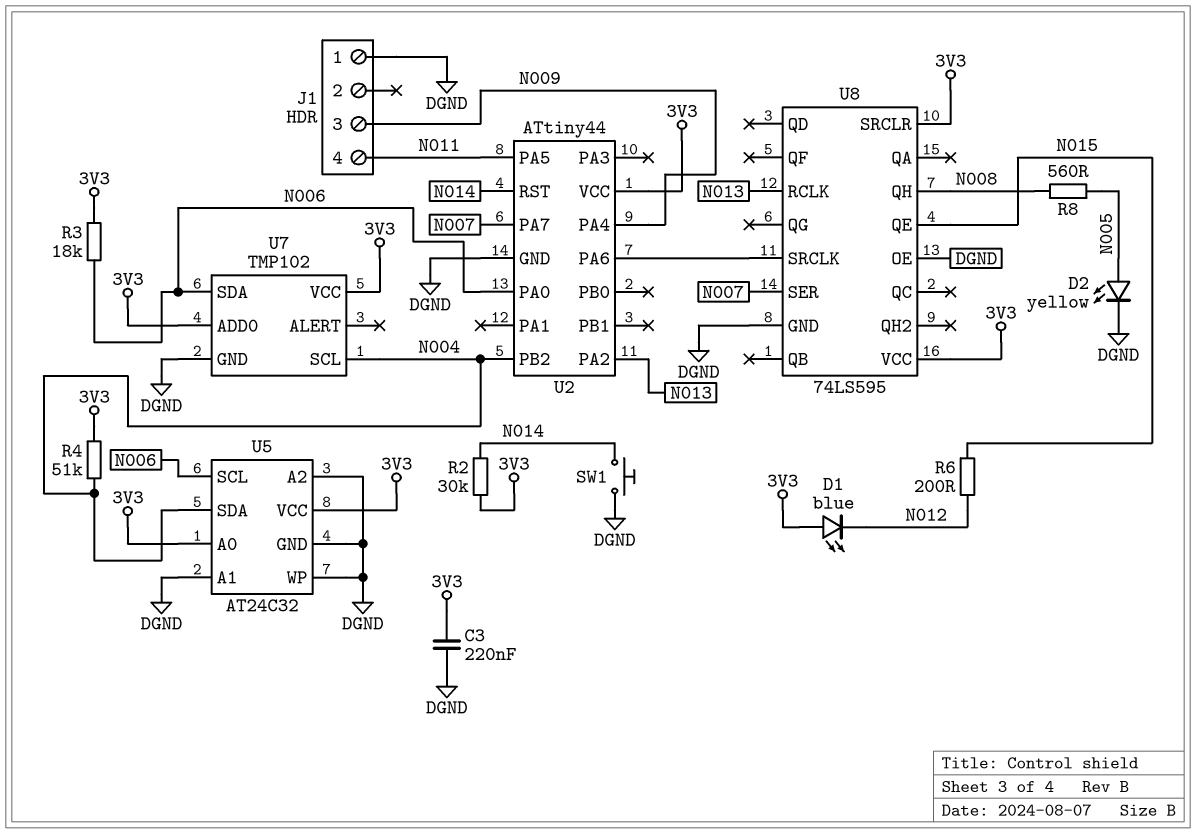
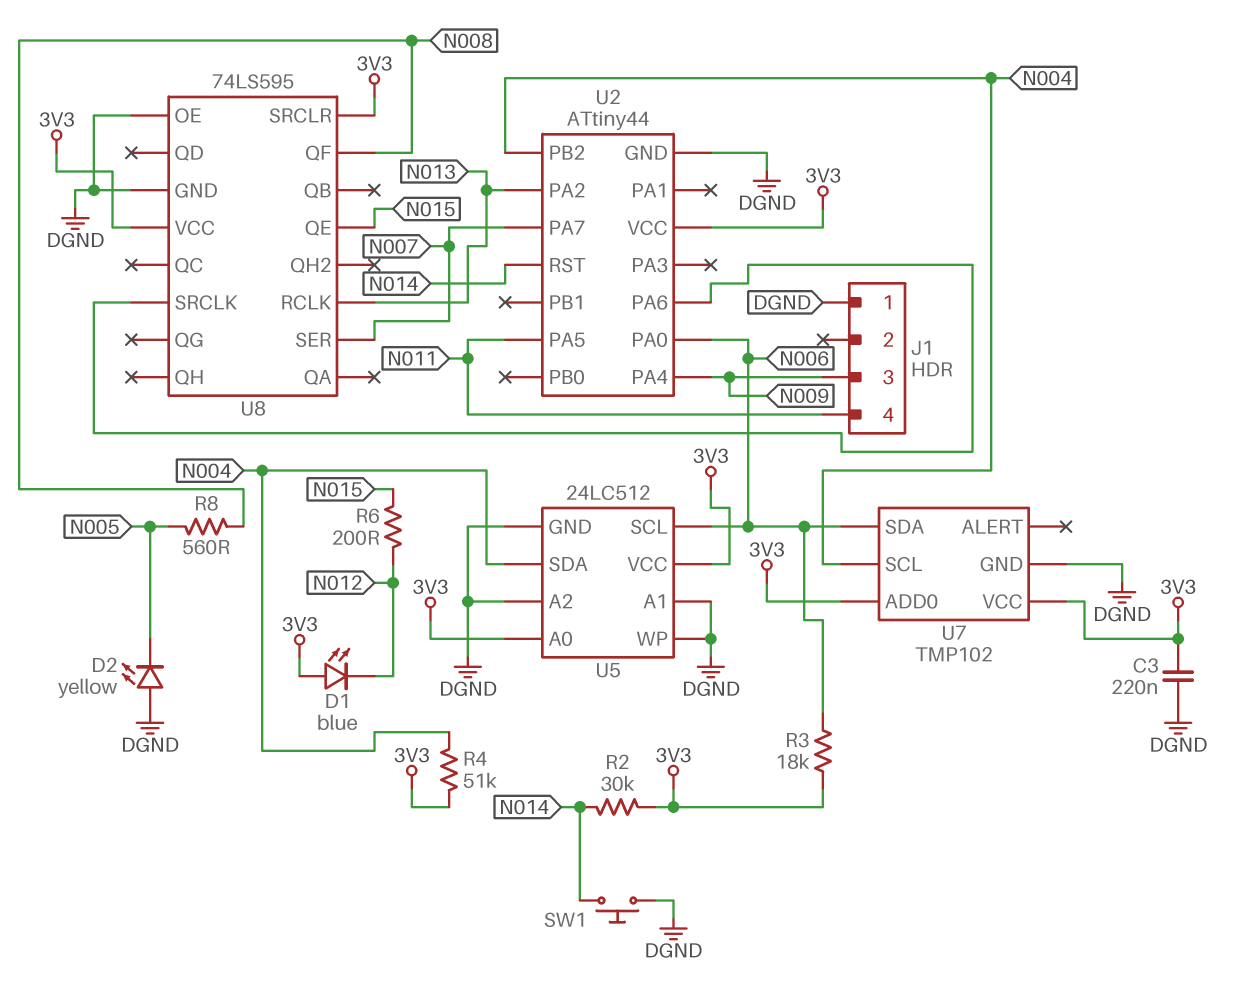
D2: LED yellow (A N005, K DGND) -> LED yellow (A DGND, K N005)
U5: AT24C32 -> 24LC512
U8 pin QF: none -> N008
U8 pin QH: N008 -> none

